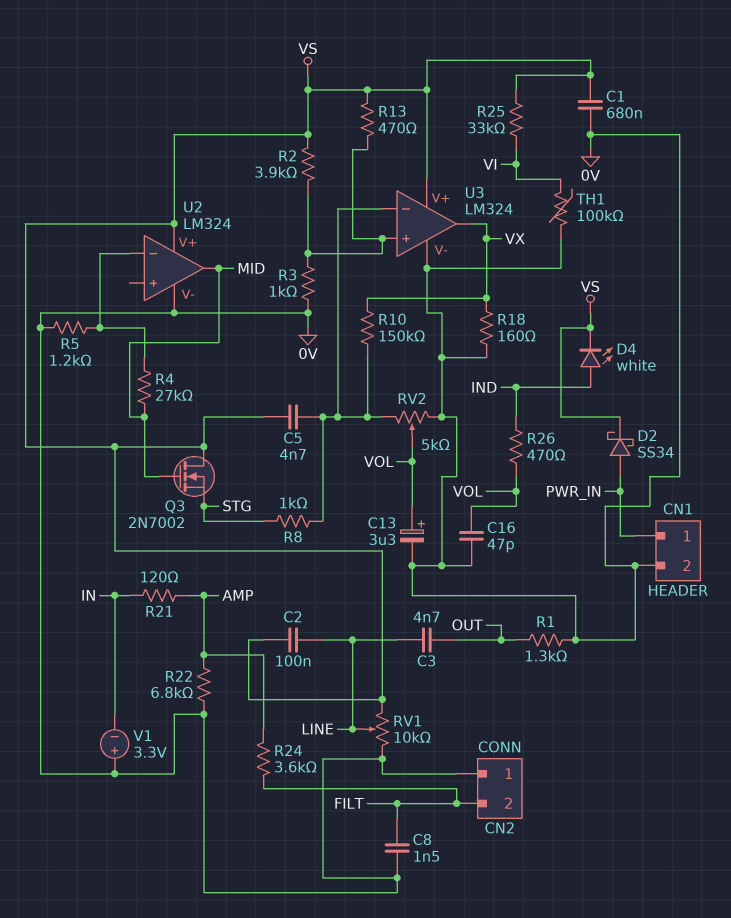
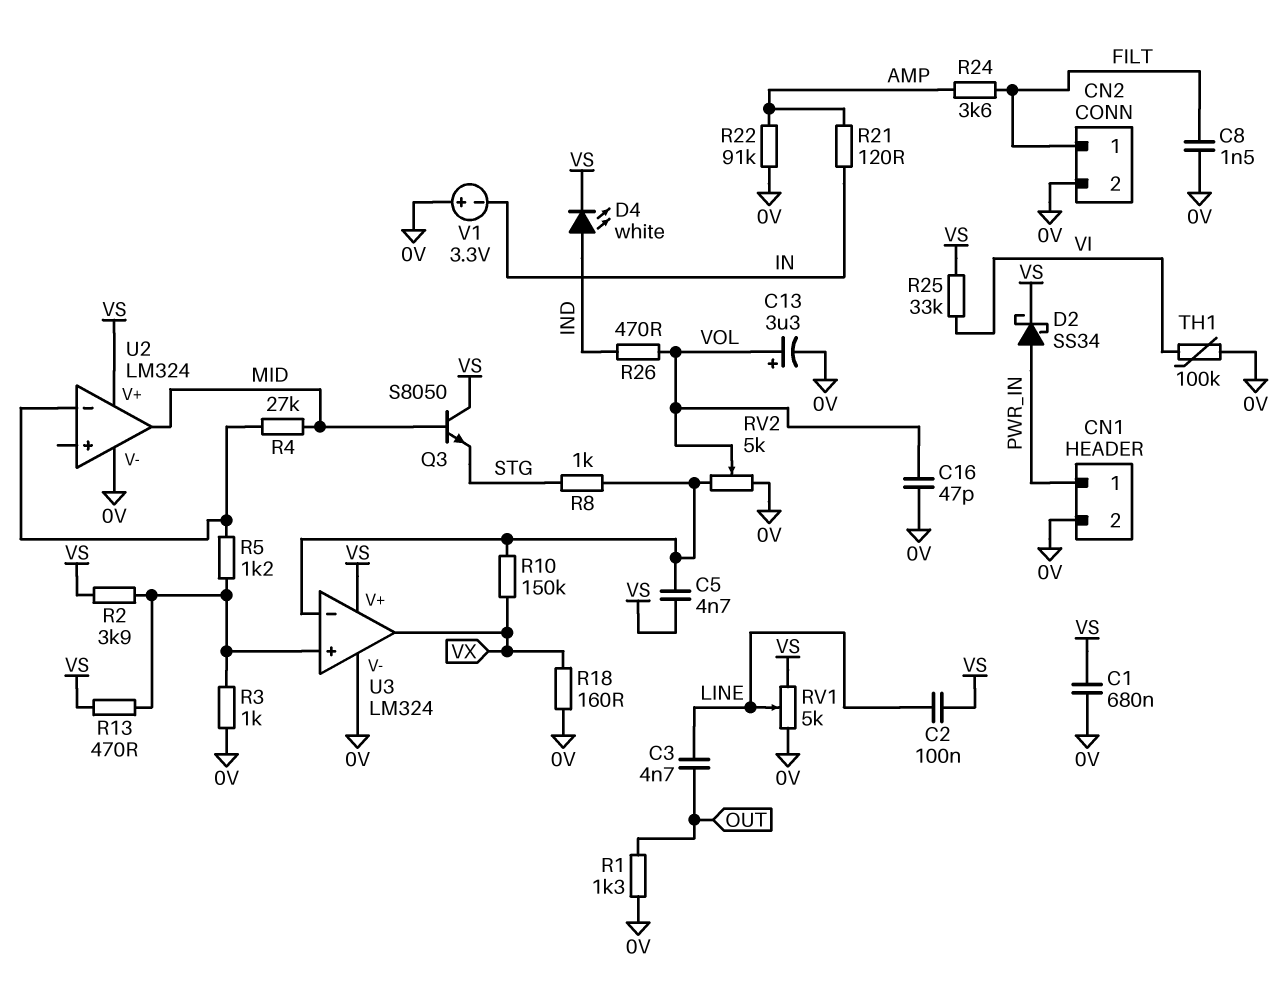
CN2 pin 1: 0V -> FILT
CN2 pin 2: FILT -> 0V
Q3: NMOS 2N7002 (G MID, D VS, S STG) -> NPN S8050 (B MID, C VS, E STG)
R5: 1.2k (0V, U2/in-) -> 1.2k (U2/in-, U3/in+)
R22: 6.8k (0V, AMP) -> 91k (0V, AMP)
RV1: 10k (0V, VS, wiper LINE) -> 5k (0V, VS, wiper LINE)

